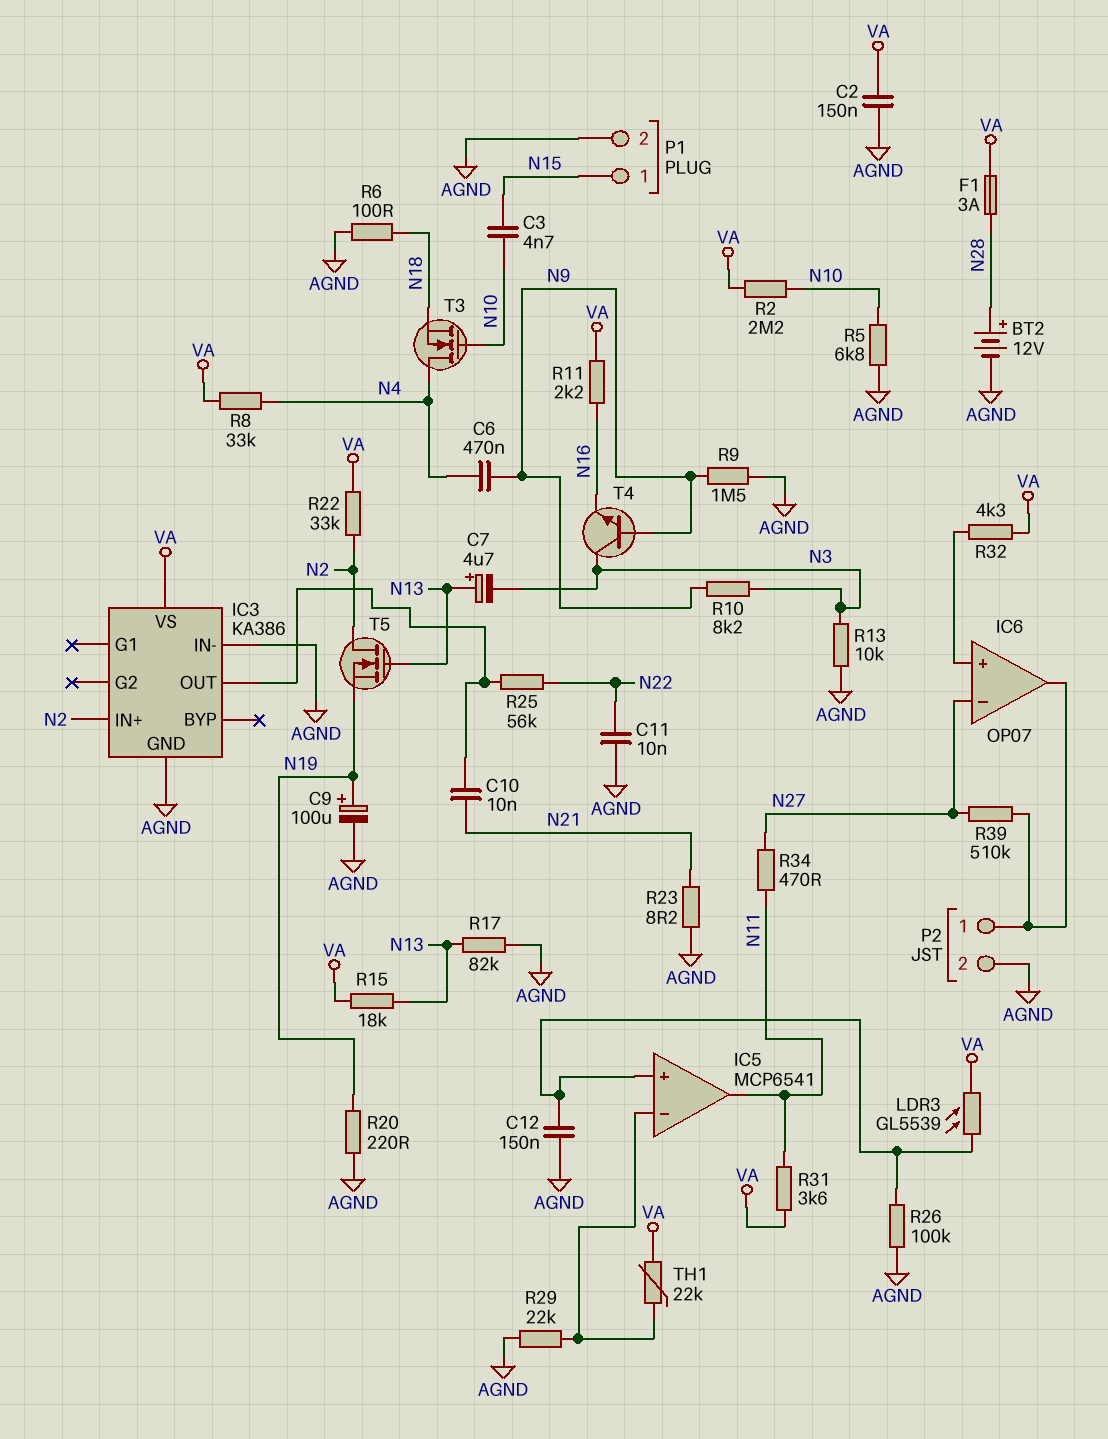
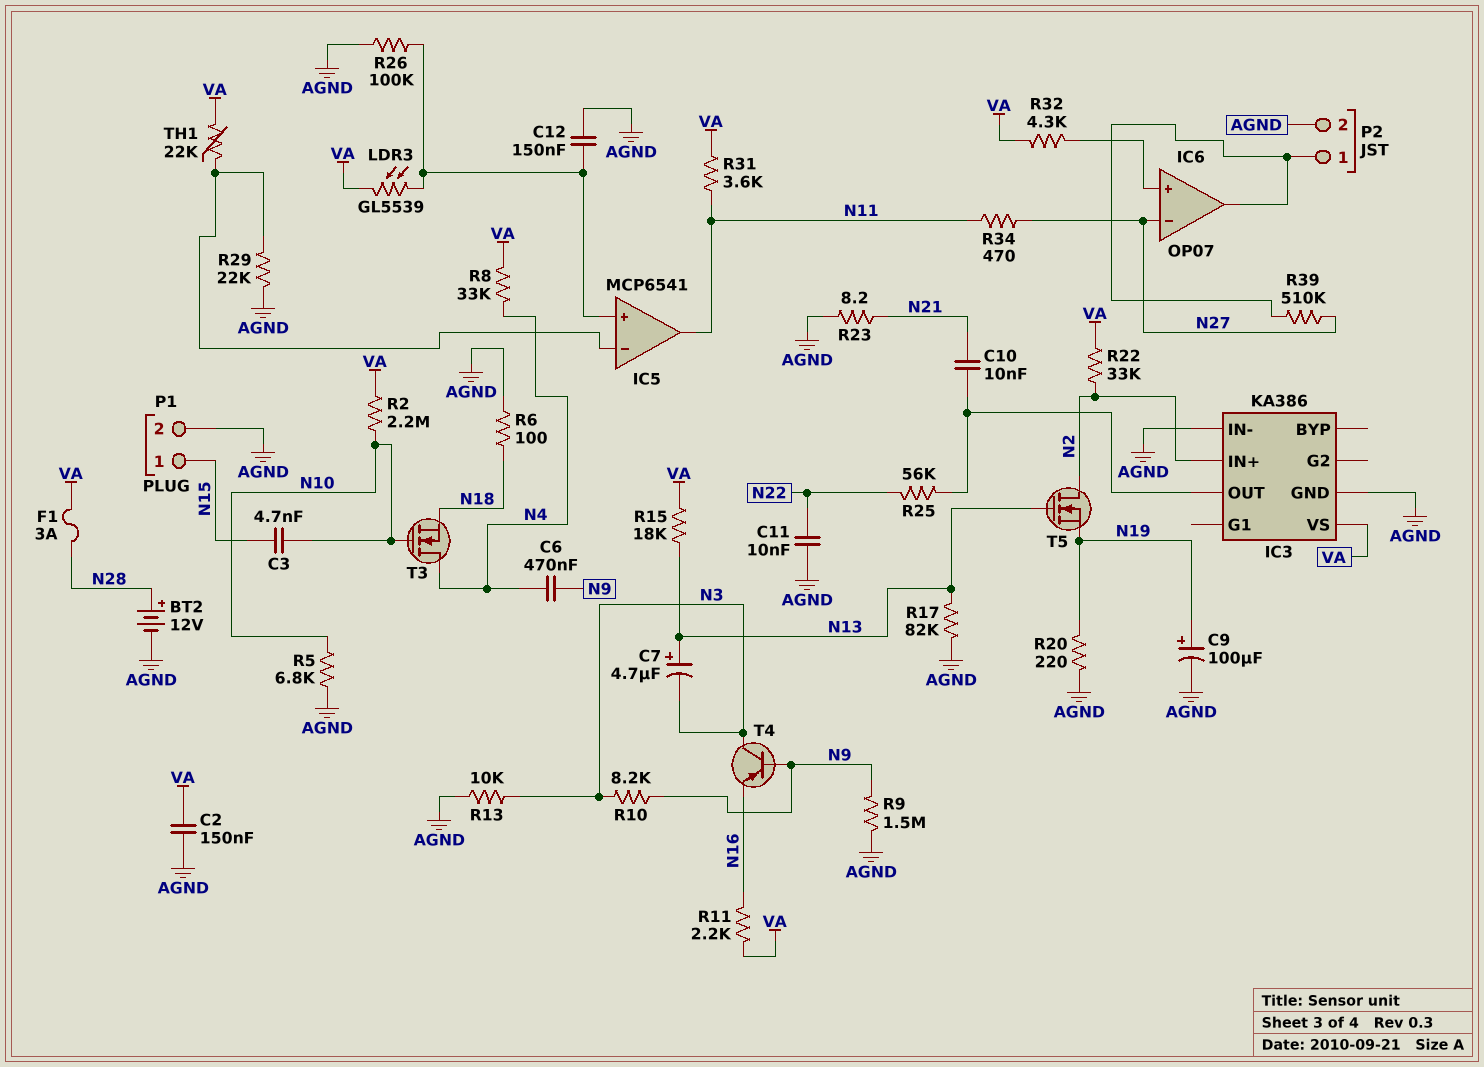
T4: NPN (B N9, C N3, E N16) -> PNP (B N9, C N3, E N16)

